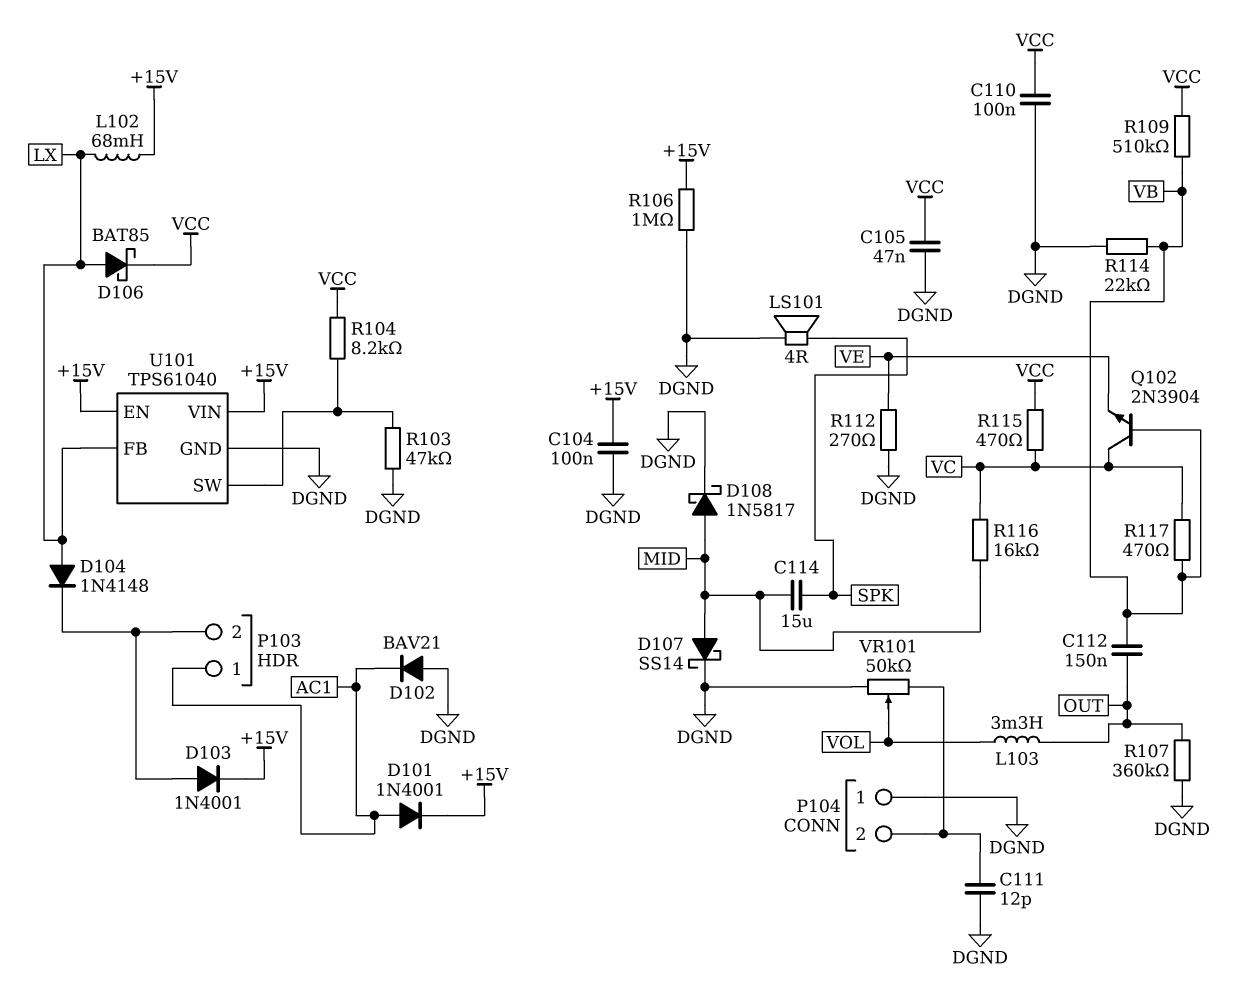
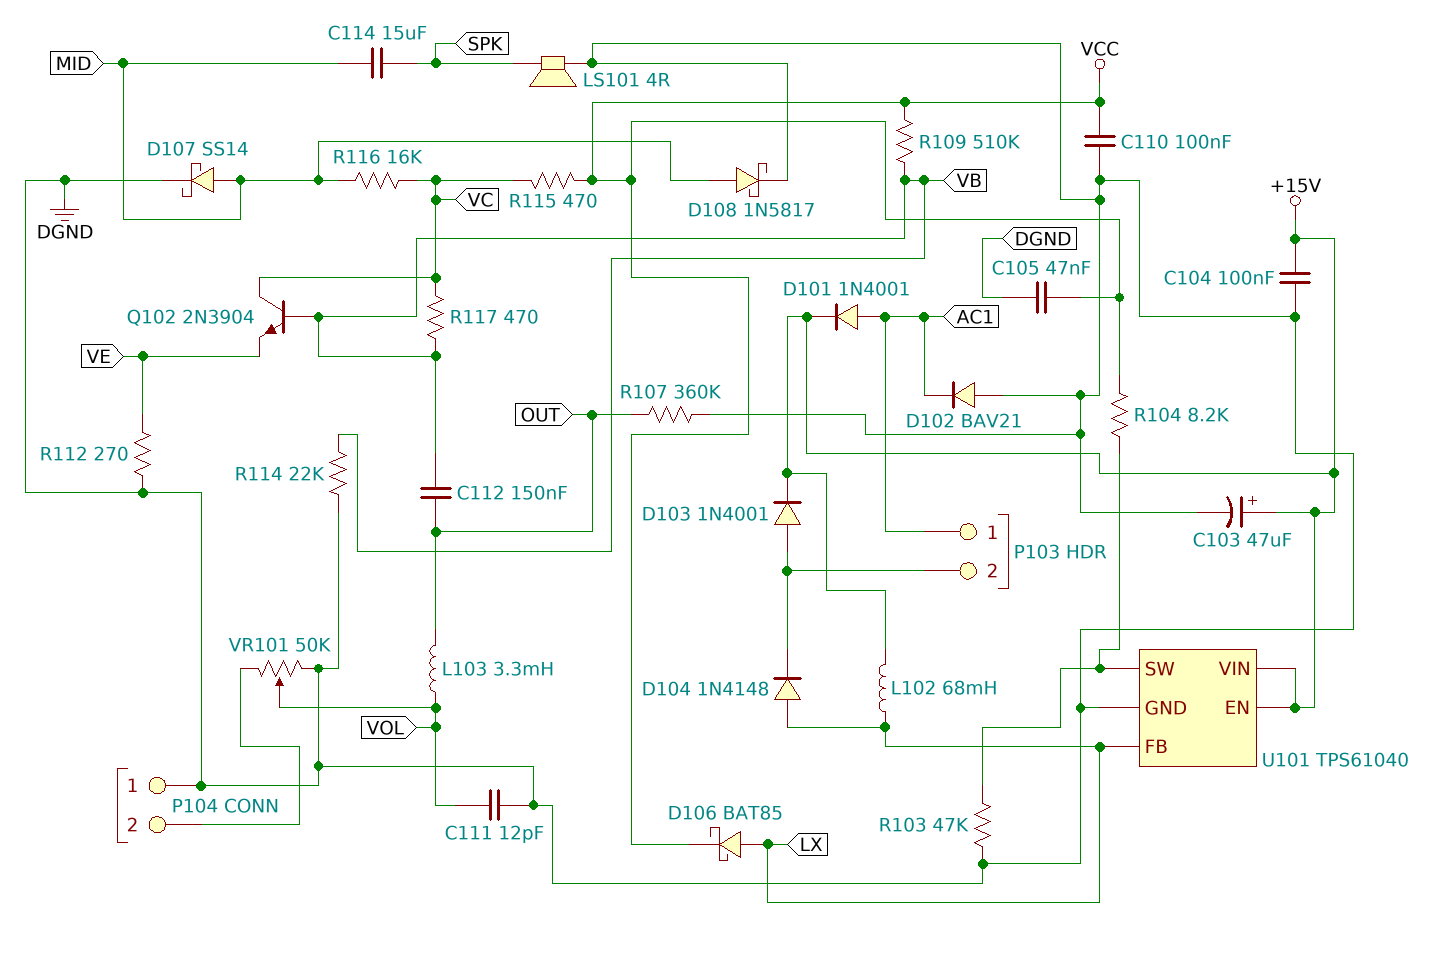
C103: none -> 47uF (plus +15V, minus DGND)
C111: 12pF (DGND, P104/2) -> 12pF (DGND, VOL)
R106: 1M (+15V, DGND) -> none

